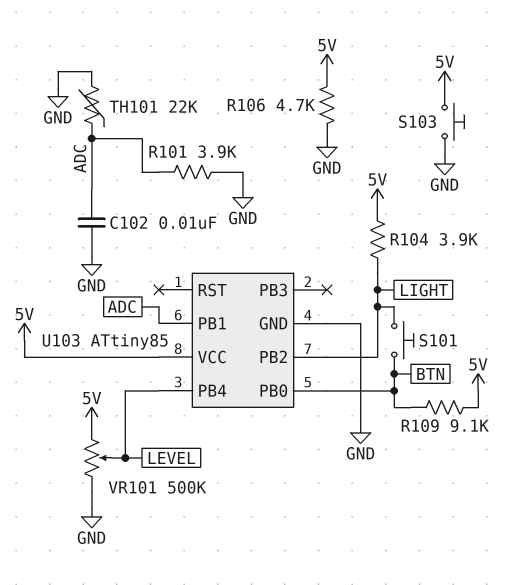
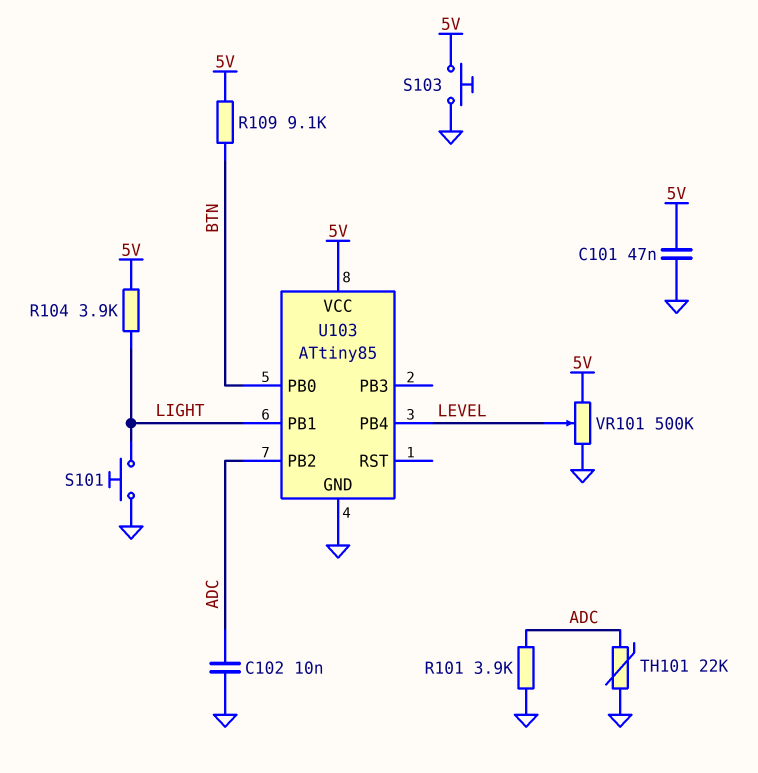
C101: none -> 47nF (5V, GND)
R106: 4.7k (5V, GND) -> none
S101: button (BTN, LIGHT) -> button (GND, LIGHT)
U103 pin PB1: ADC -> LIGHT
U103 pin PB2: LIGHT -> ADC

